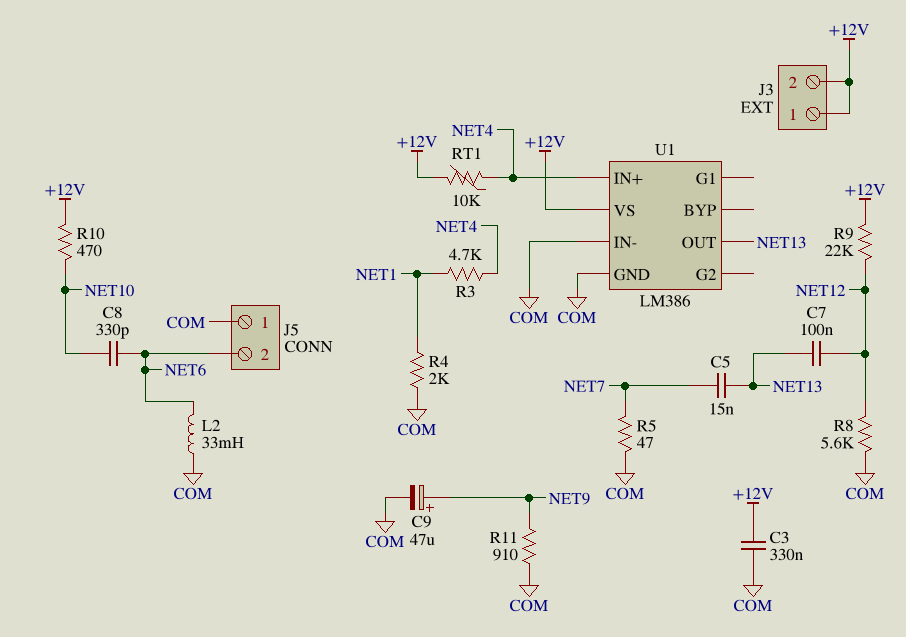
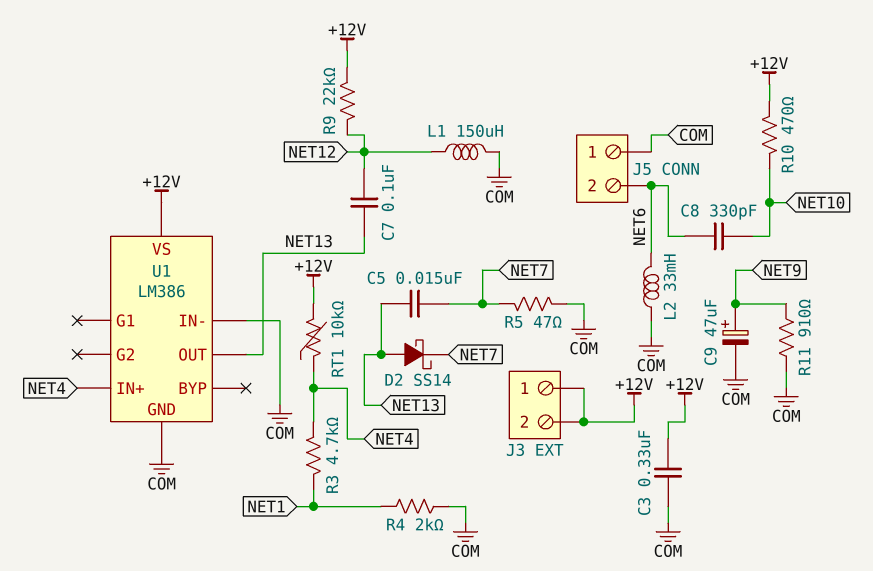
D2: none -> schottky SS14 (A NET13, K NET7)
L1: none -> 150uH (COM, NET12)
R8: 5.6k (COM, NET12) -> none

